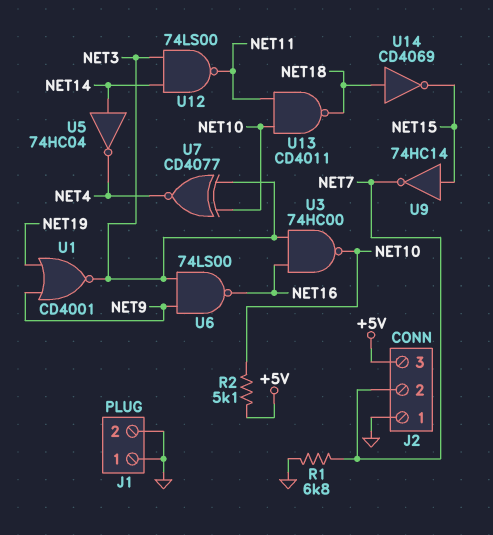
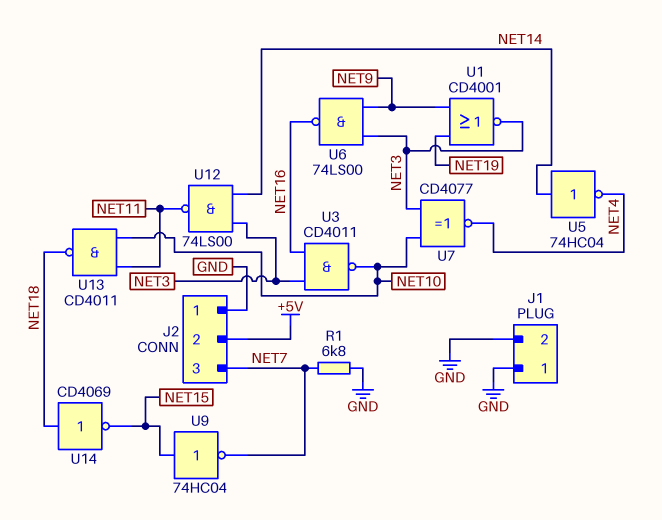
J2 pin 2: NET7 -> +5V
J2 pin 3: +5V -> NET7
R2: 5.1k (+5V, NET10) -> none
U3: NAND 74HC00 (in NET3, in NET16, out NET10) -> NAND CD4011 (in NET3, in NET16, out NET10)
U9: NOT 74HC14 (in NET15, out NET7) -> NOT 74HC04 (in NET15, out NET7)

